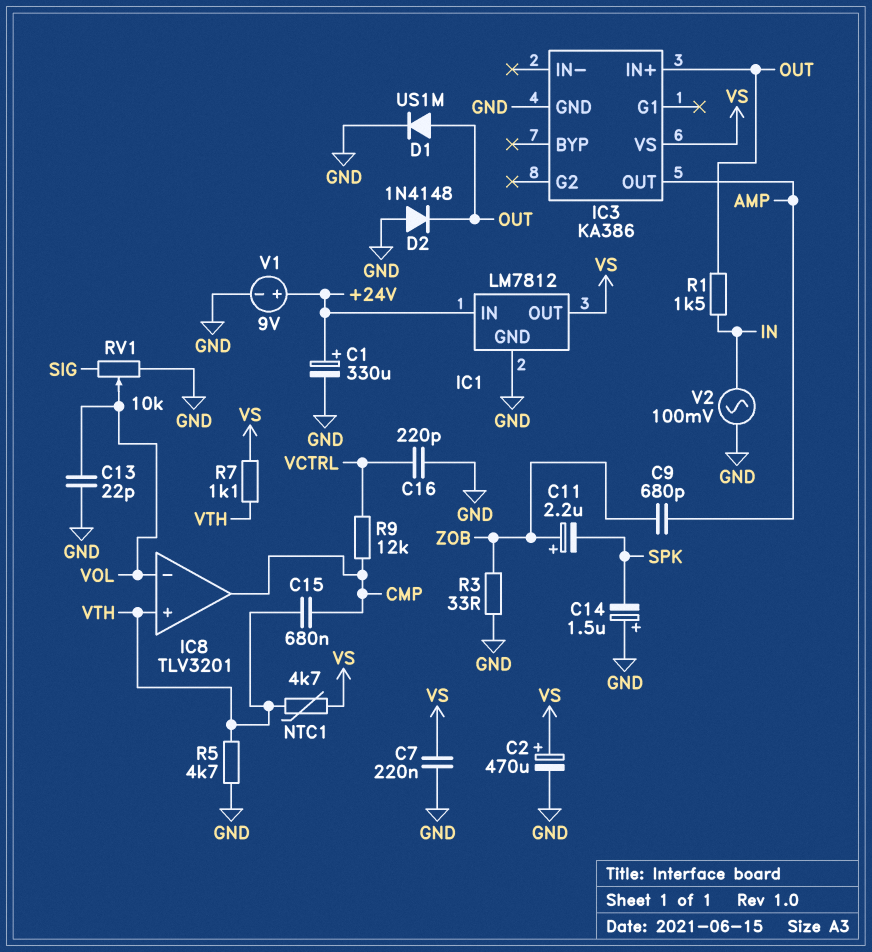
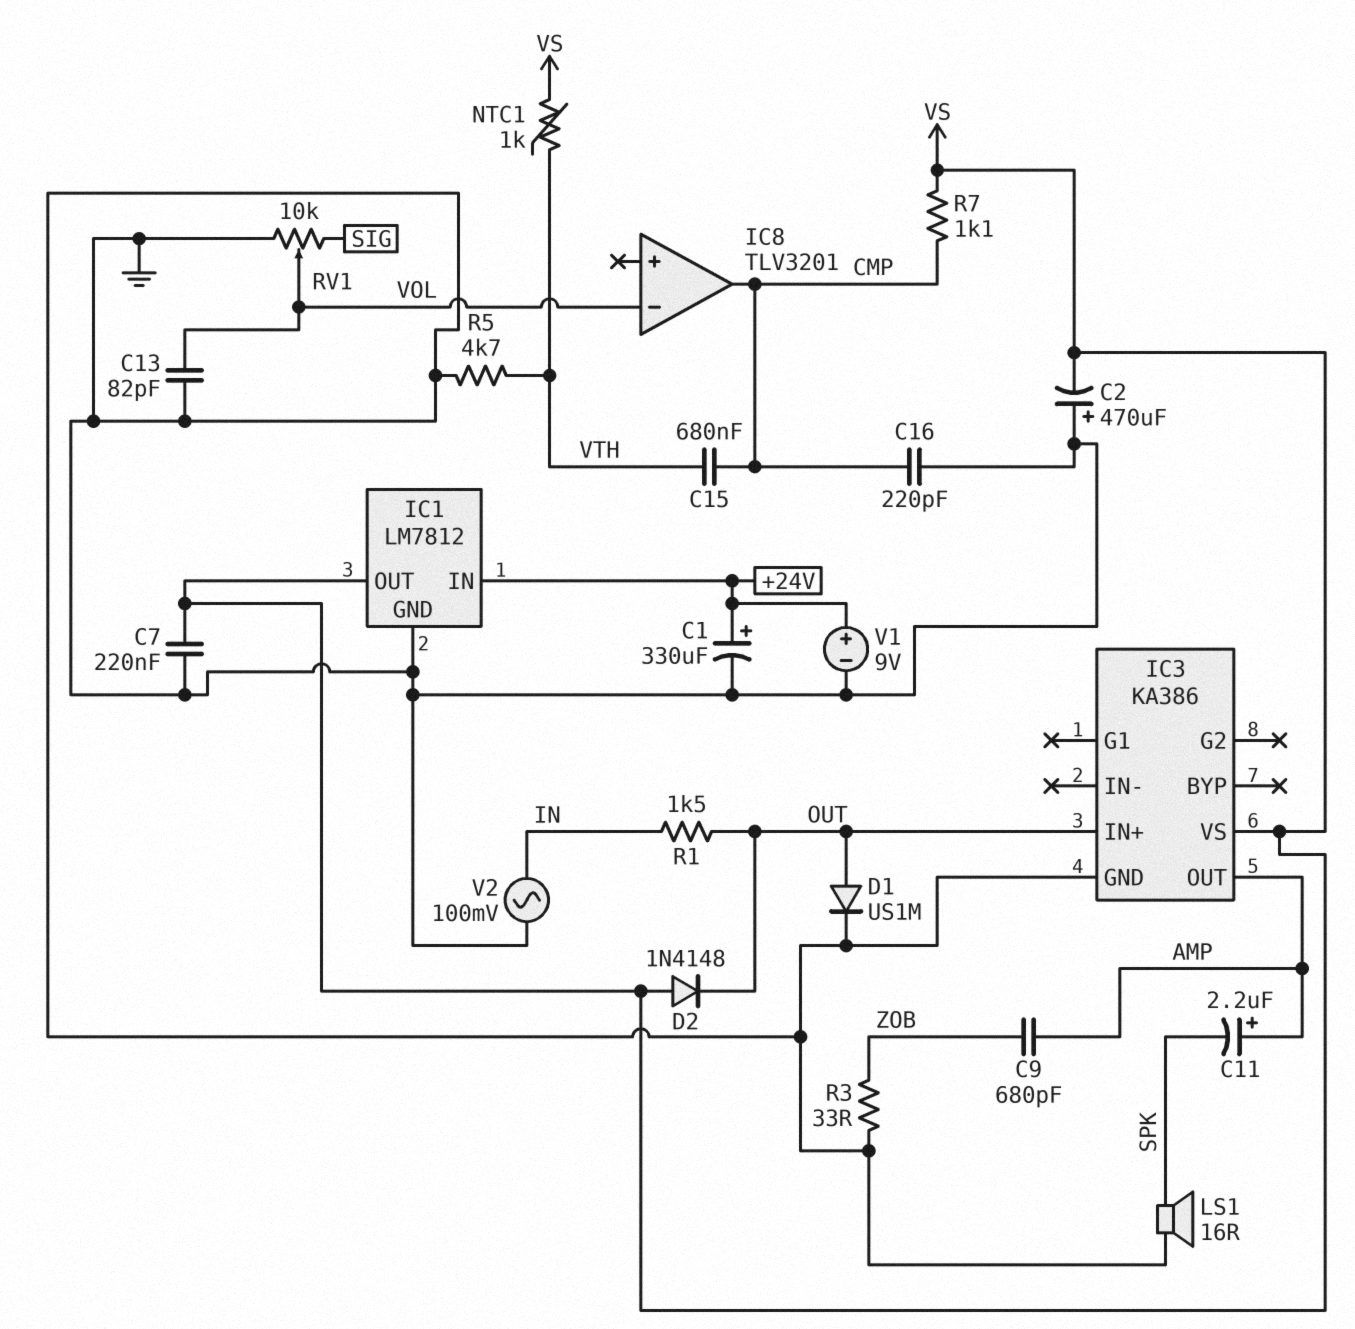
C2: 470uF (plus VS, minus GND) -> 470uF (plus GND, minus VS)
C11: 2.2uF (plus ZOB, minus SPK) -> 2.2uF (plus AMP, minus SPK)
C13: 22pF (GND, VOL) -> 82pF (GND, VOL)
C14: 1.5uF (plus GND, minus SPK) -> none
C16: 220pF (GND, VCTRL) -> 220pF (CMP, GND)
D2: diode 1N4148 (A GND, K OUT) -> diode 1N4148 (A VS, K OUT)
IC8 pin in+: VTH -> none
LS1: none -> speaker 16R (GND, SPK)
NTC1: 4.7k (VS, VTH) -> 1k (VS, VTH)
R7: 1.1k (VS, VTH) -> 1.1k (CMP, VS)
R9: 12k (CMP, VCTRL) -> none

